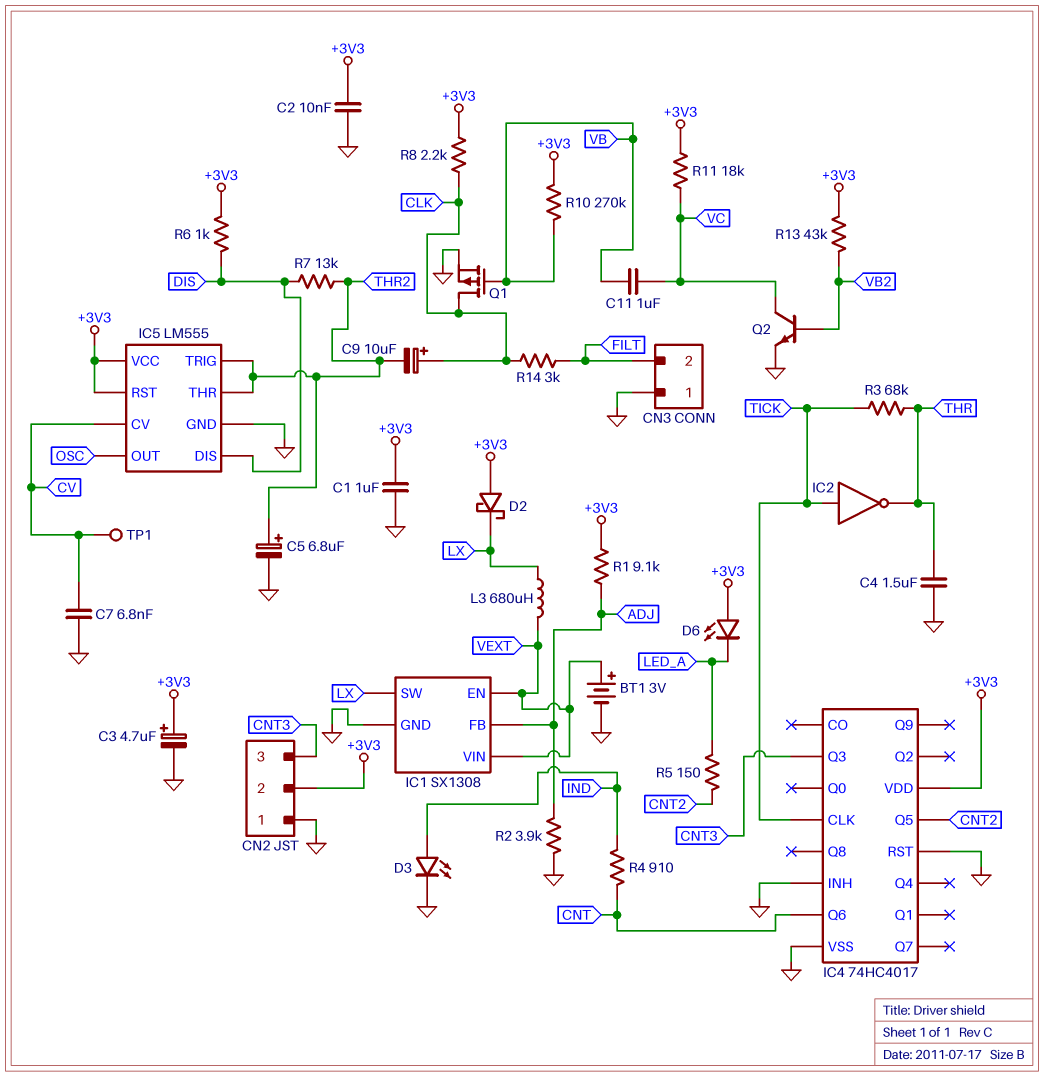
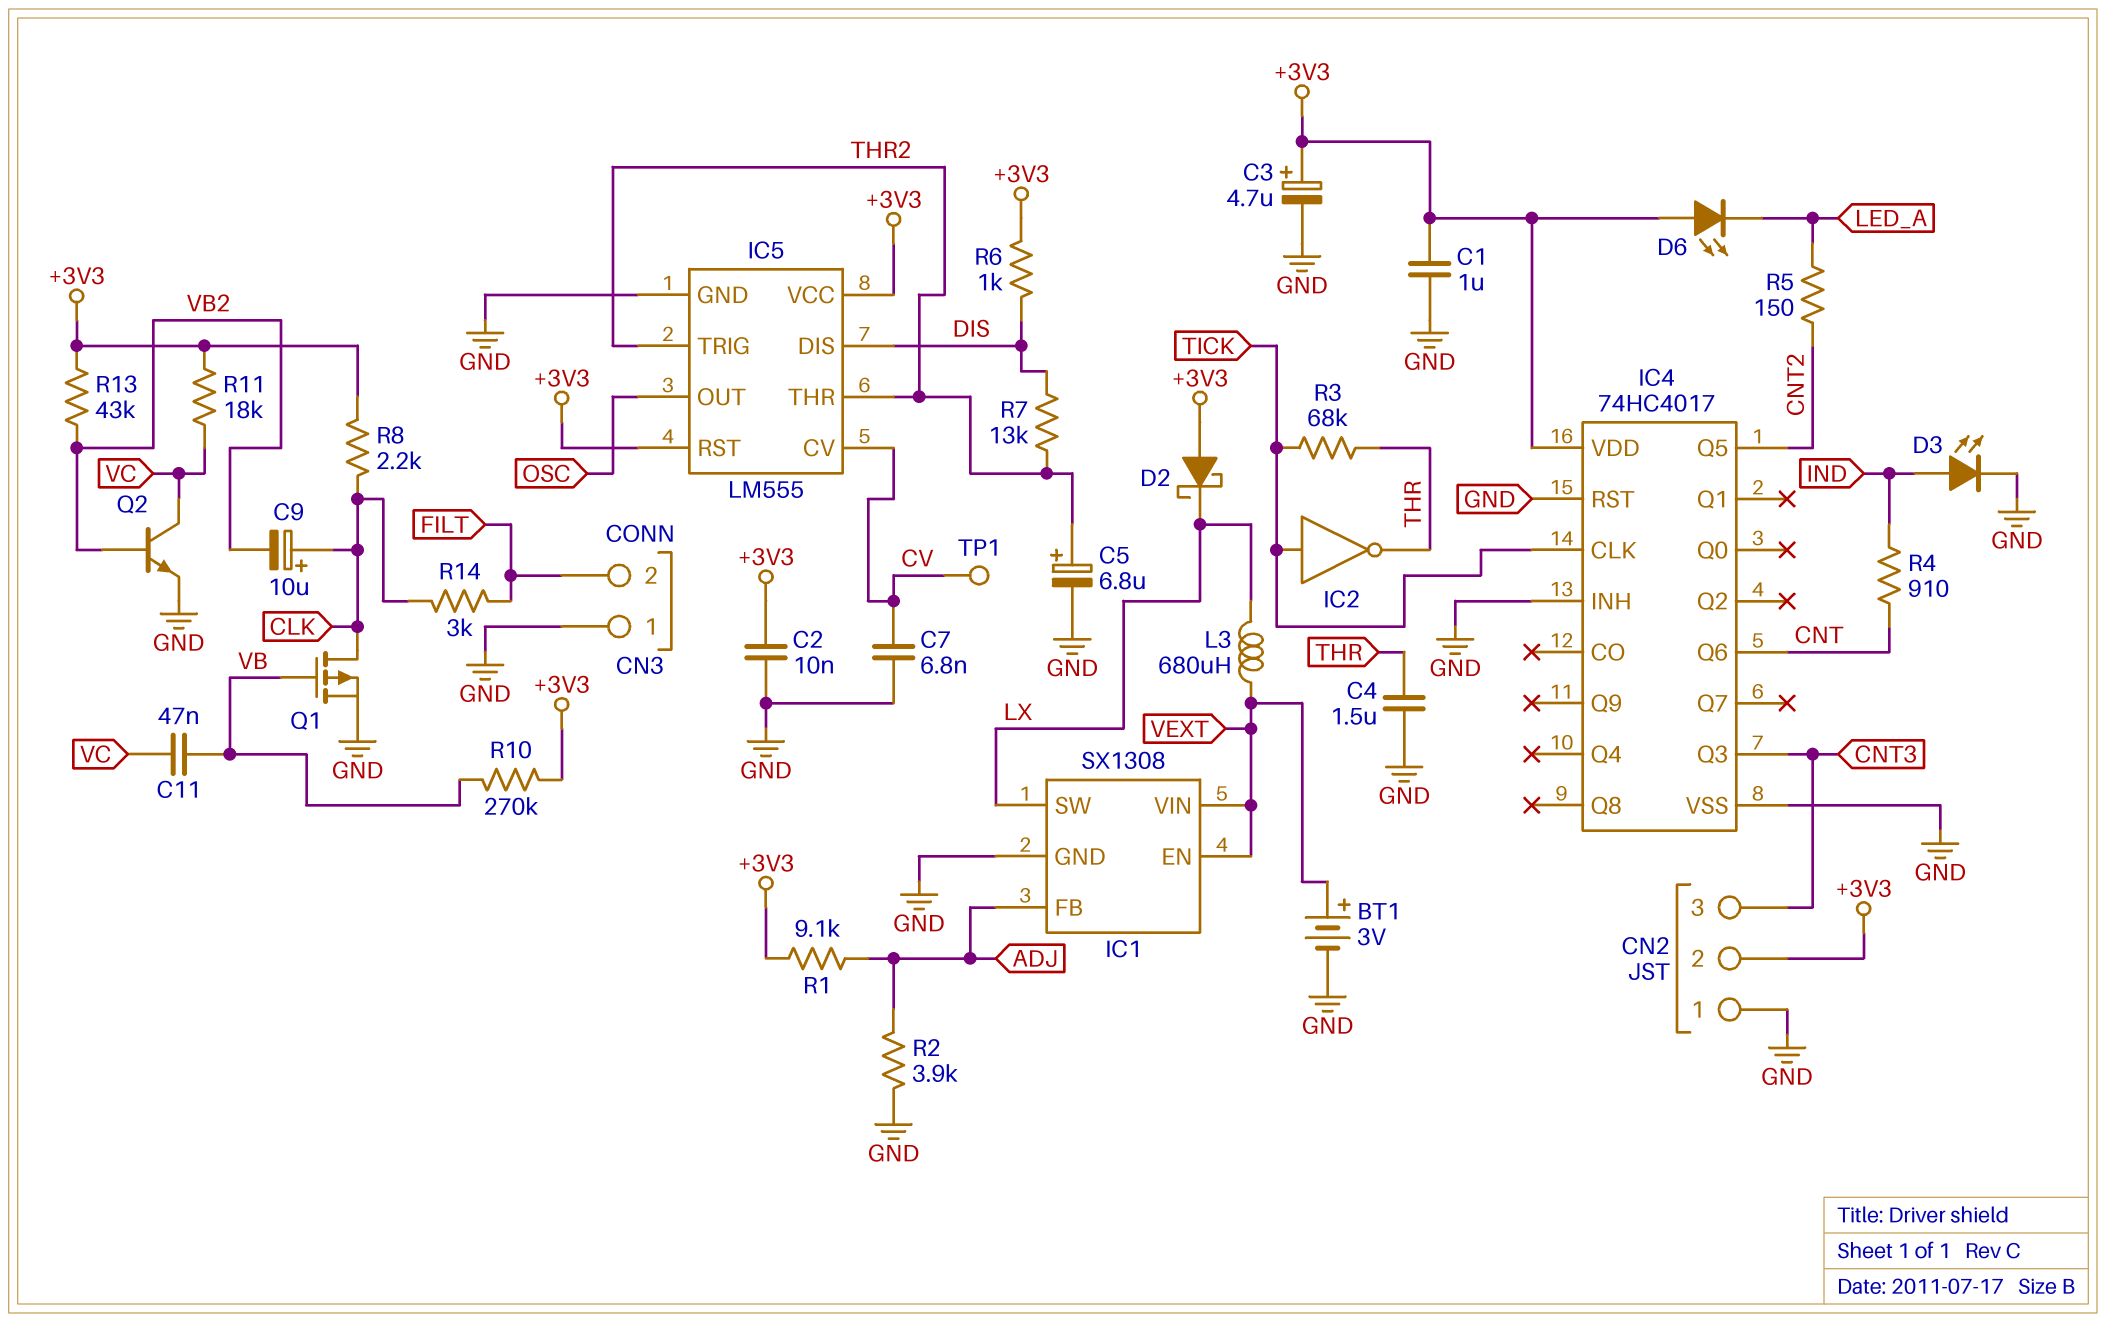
C9: 10uF (plus CLK, minus THR2) -> 10uF (plus CLK, minus VB2)
C11: 1uF (VB, VC) -> 47nF (VB, VC)

